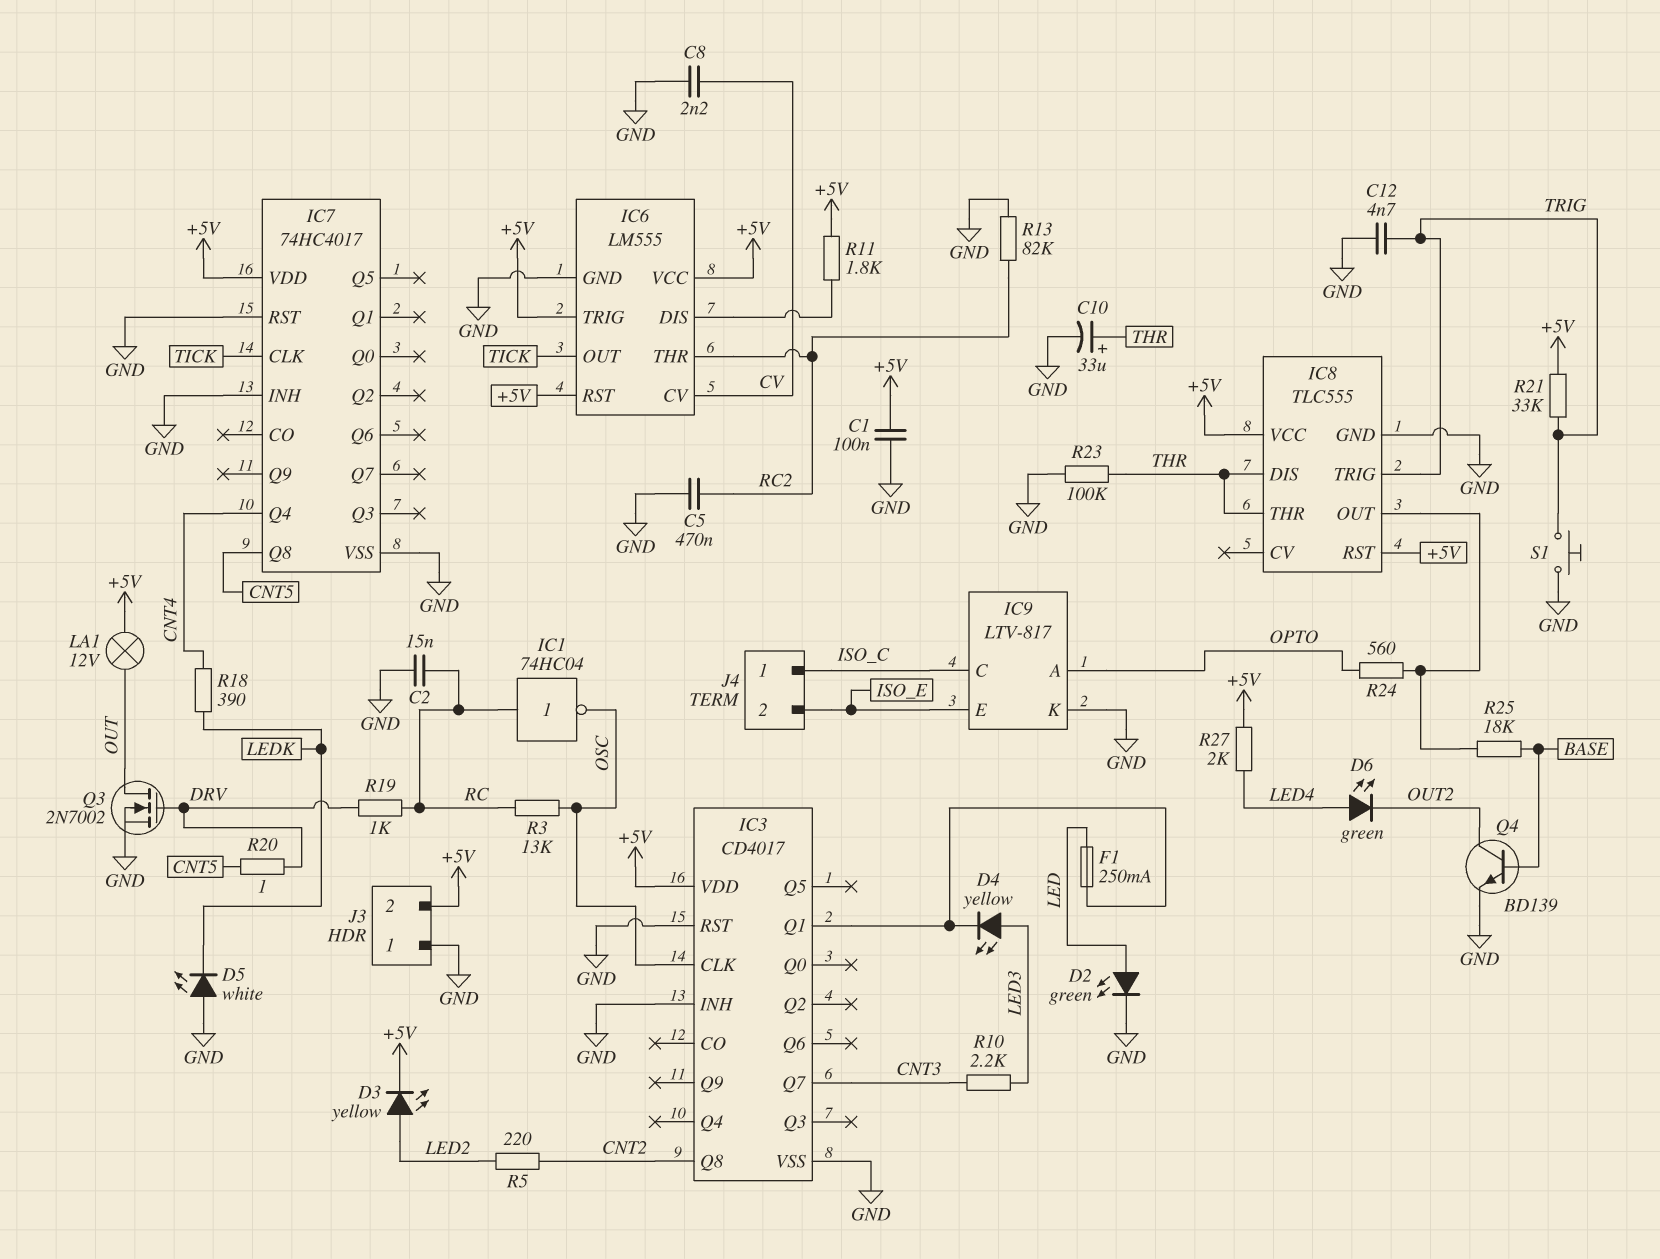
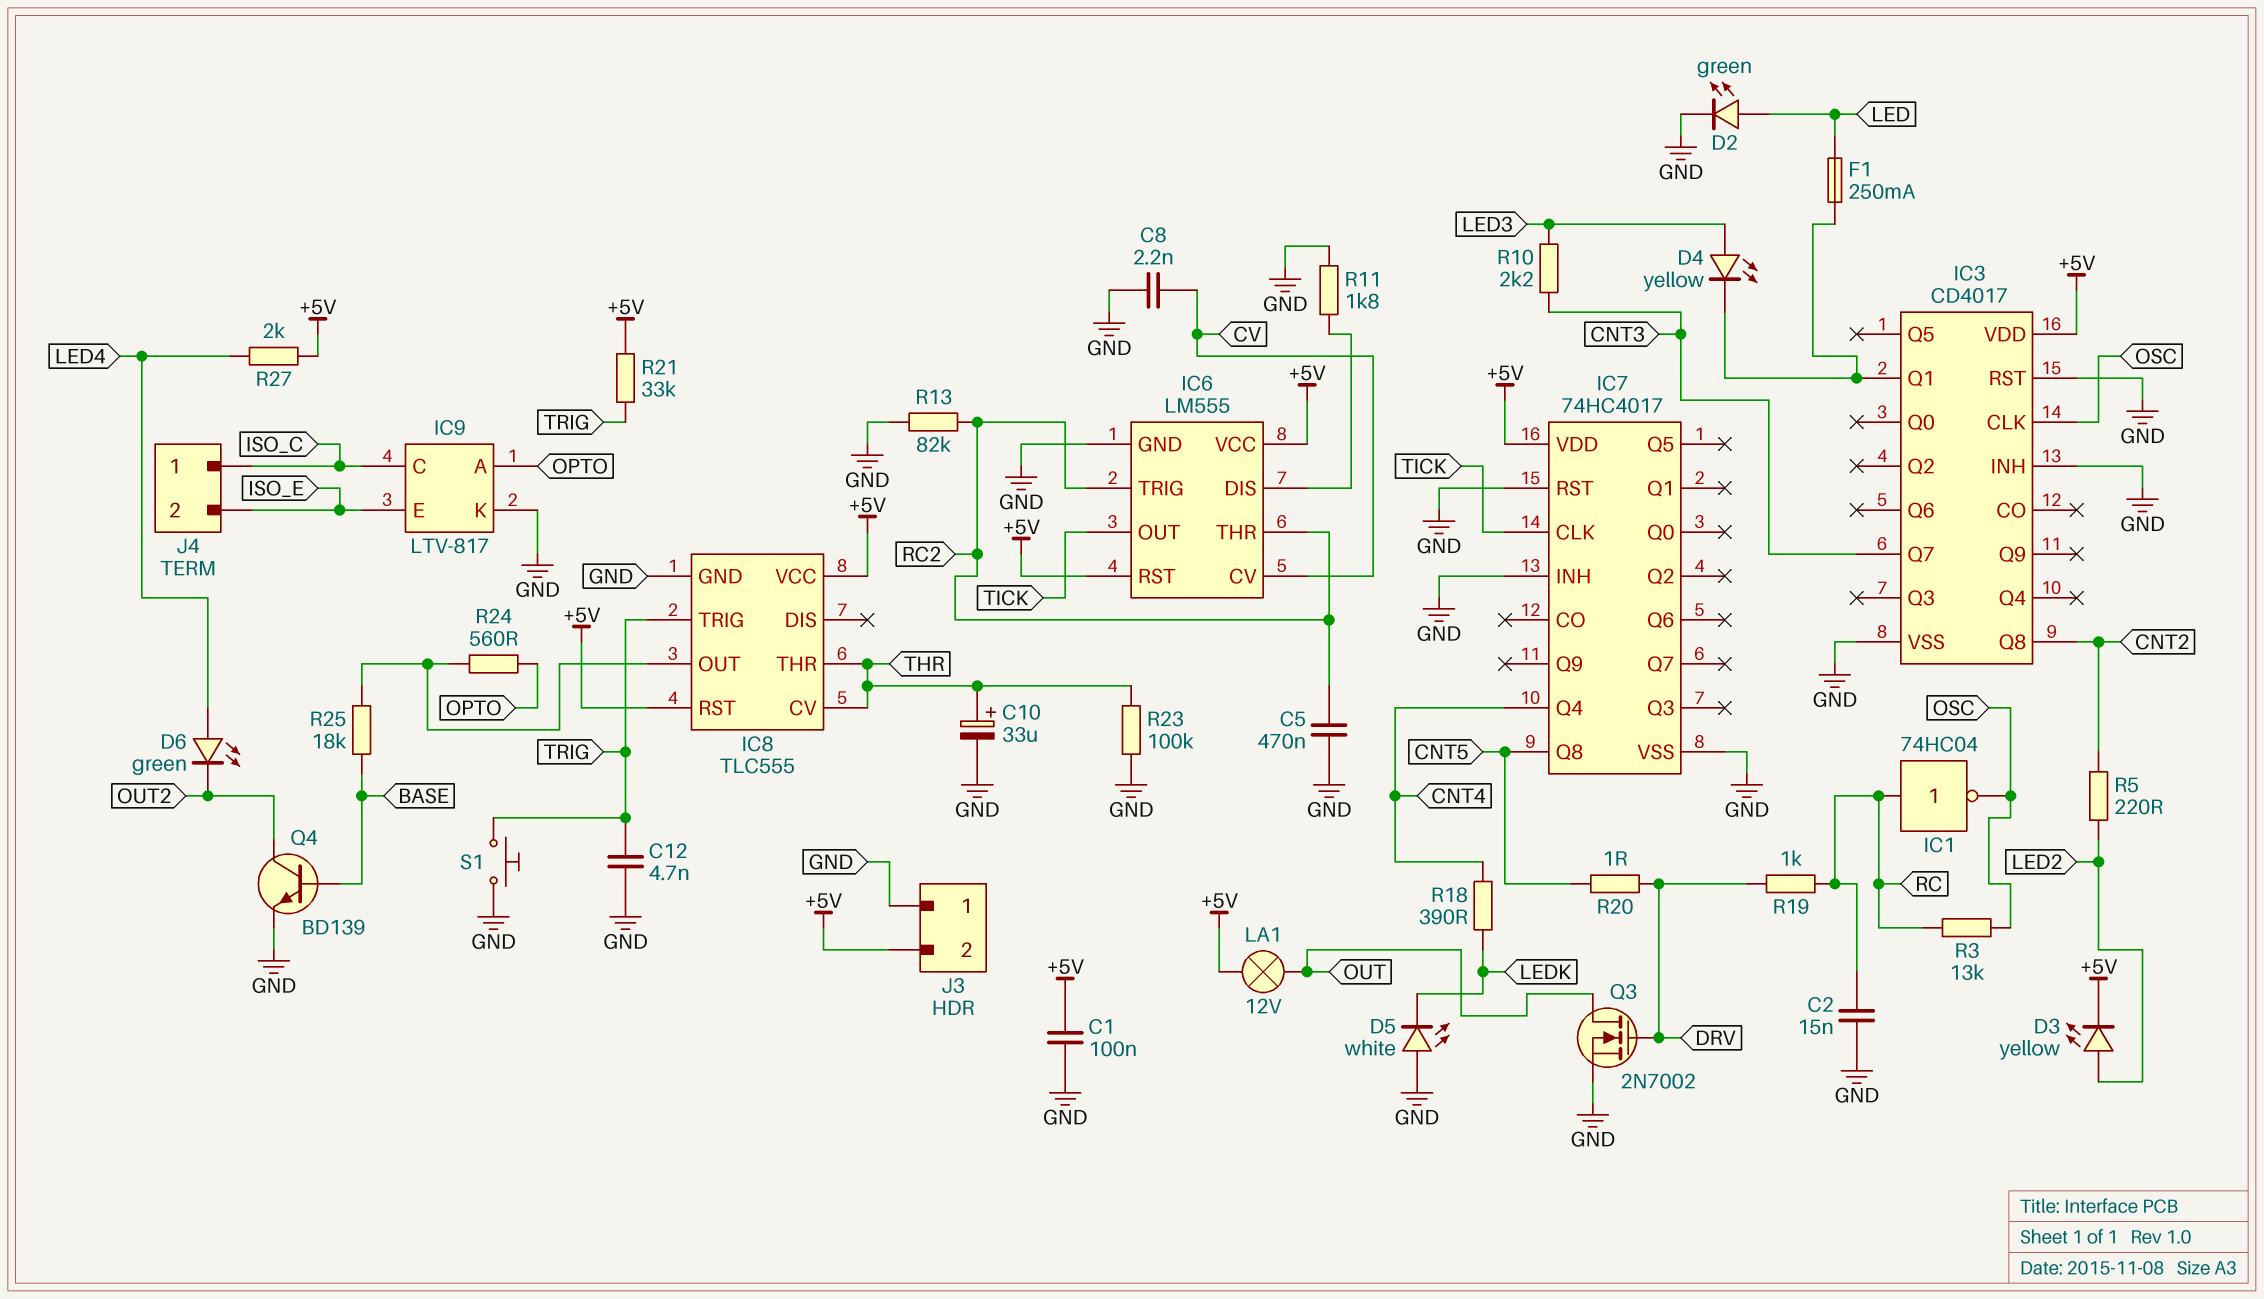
IC6 pin TRIG: +5V -> RC2
IC8 pin CV: none -> THR
IC8 pin DIS: THR -> none
R11: 1.8k (+5V, IC6/DIS) -> 1.8k (GND, IC6/DIS)

